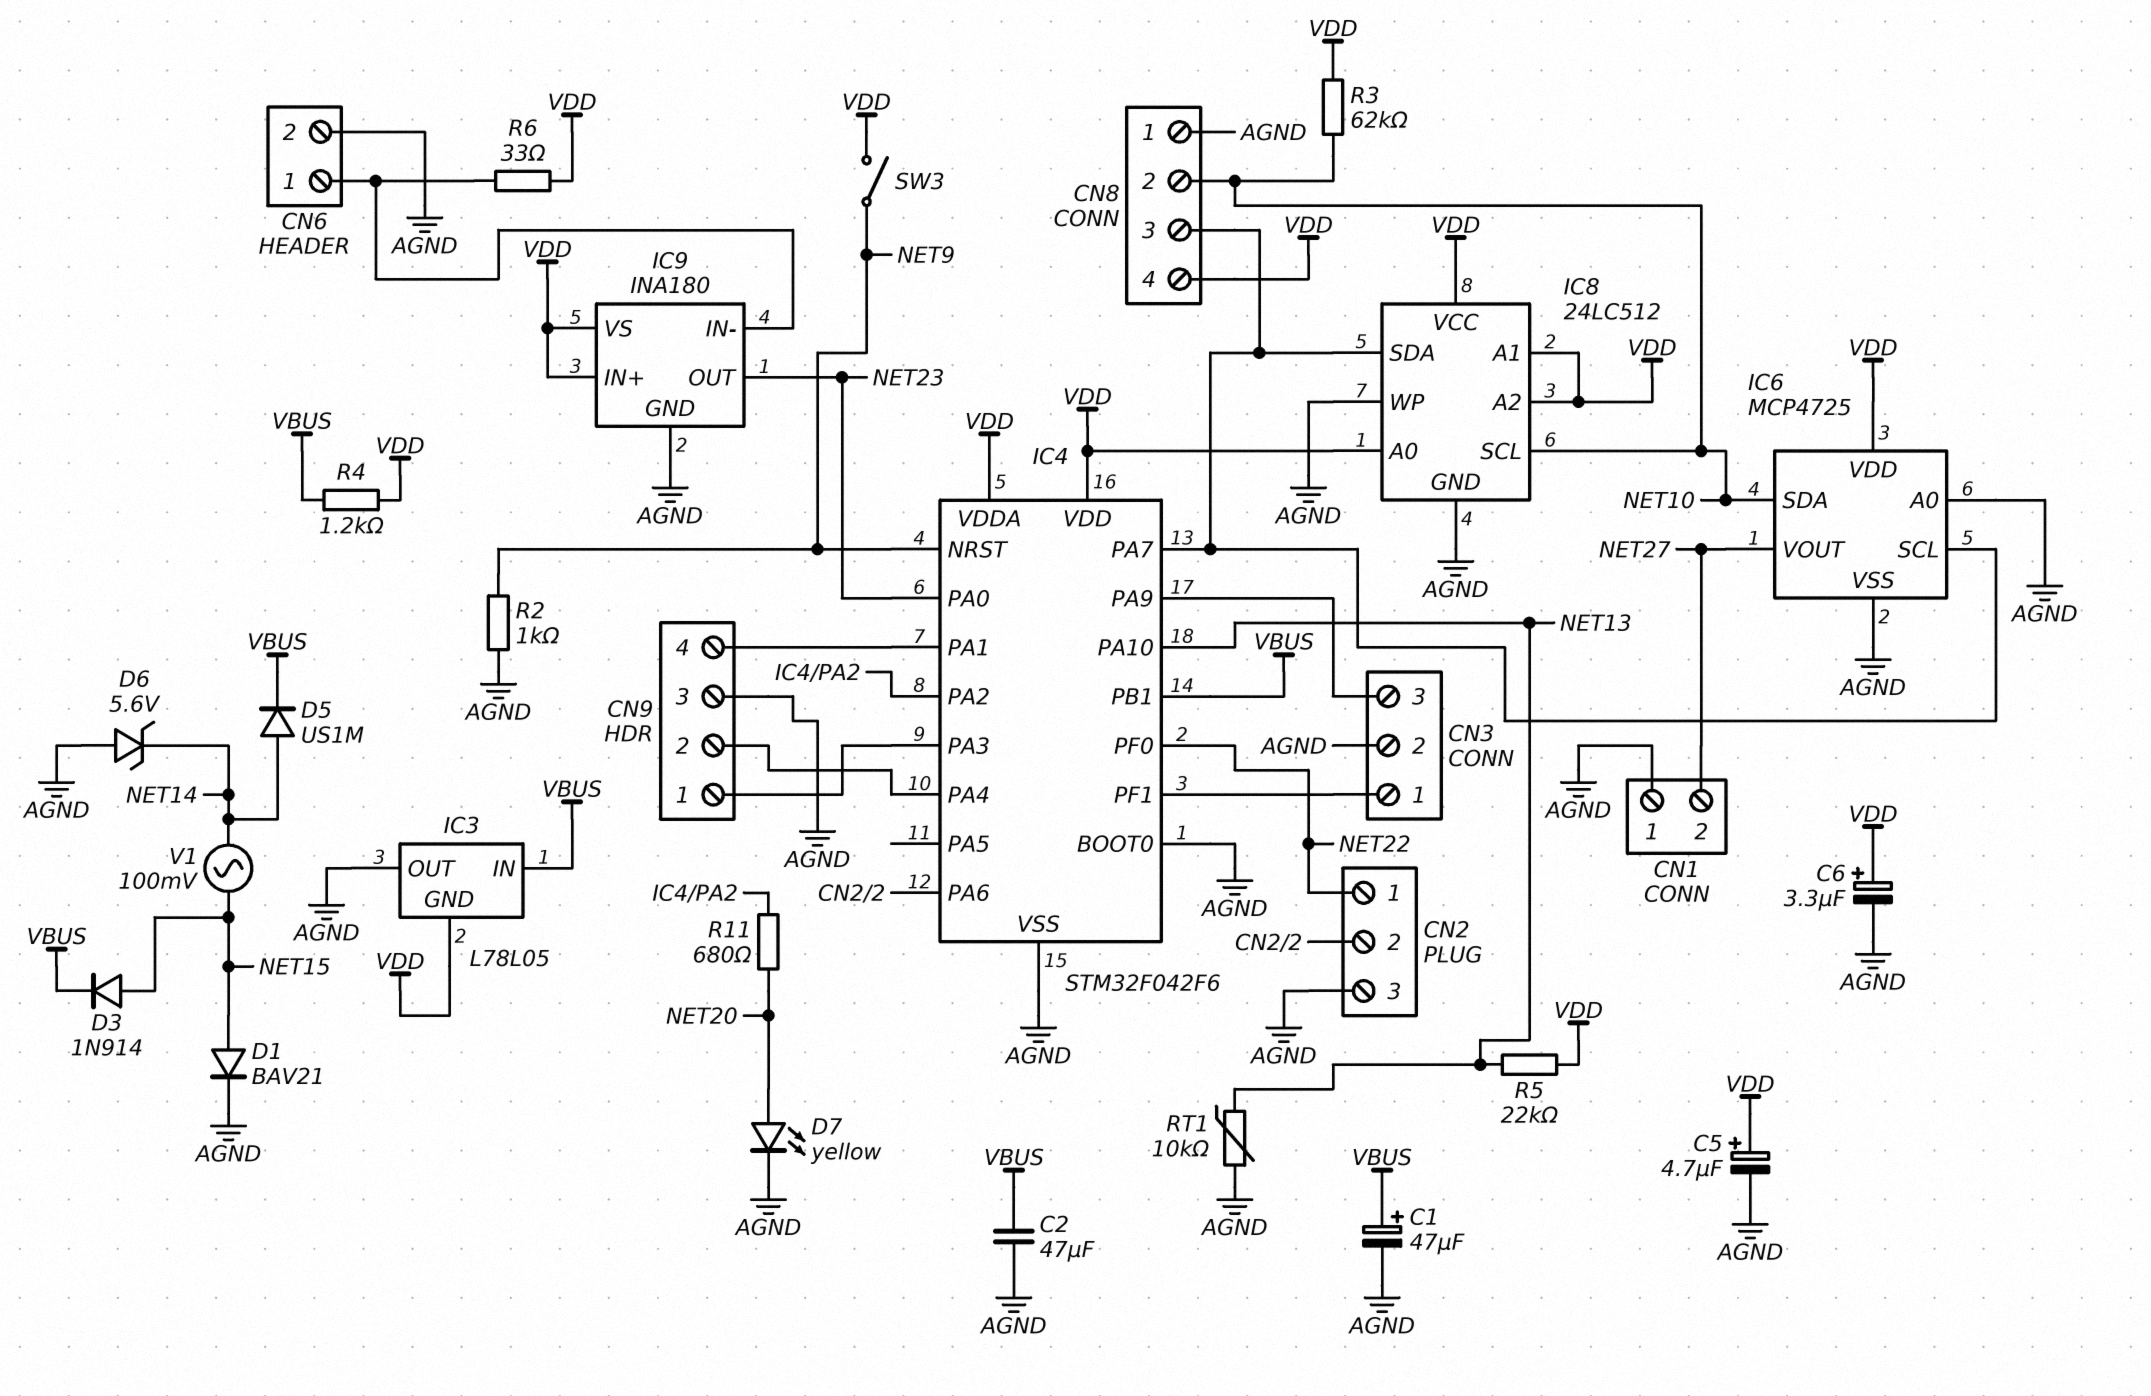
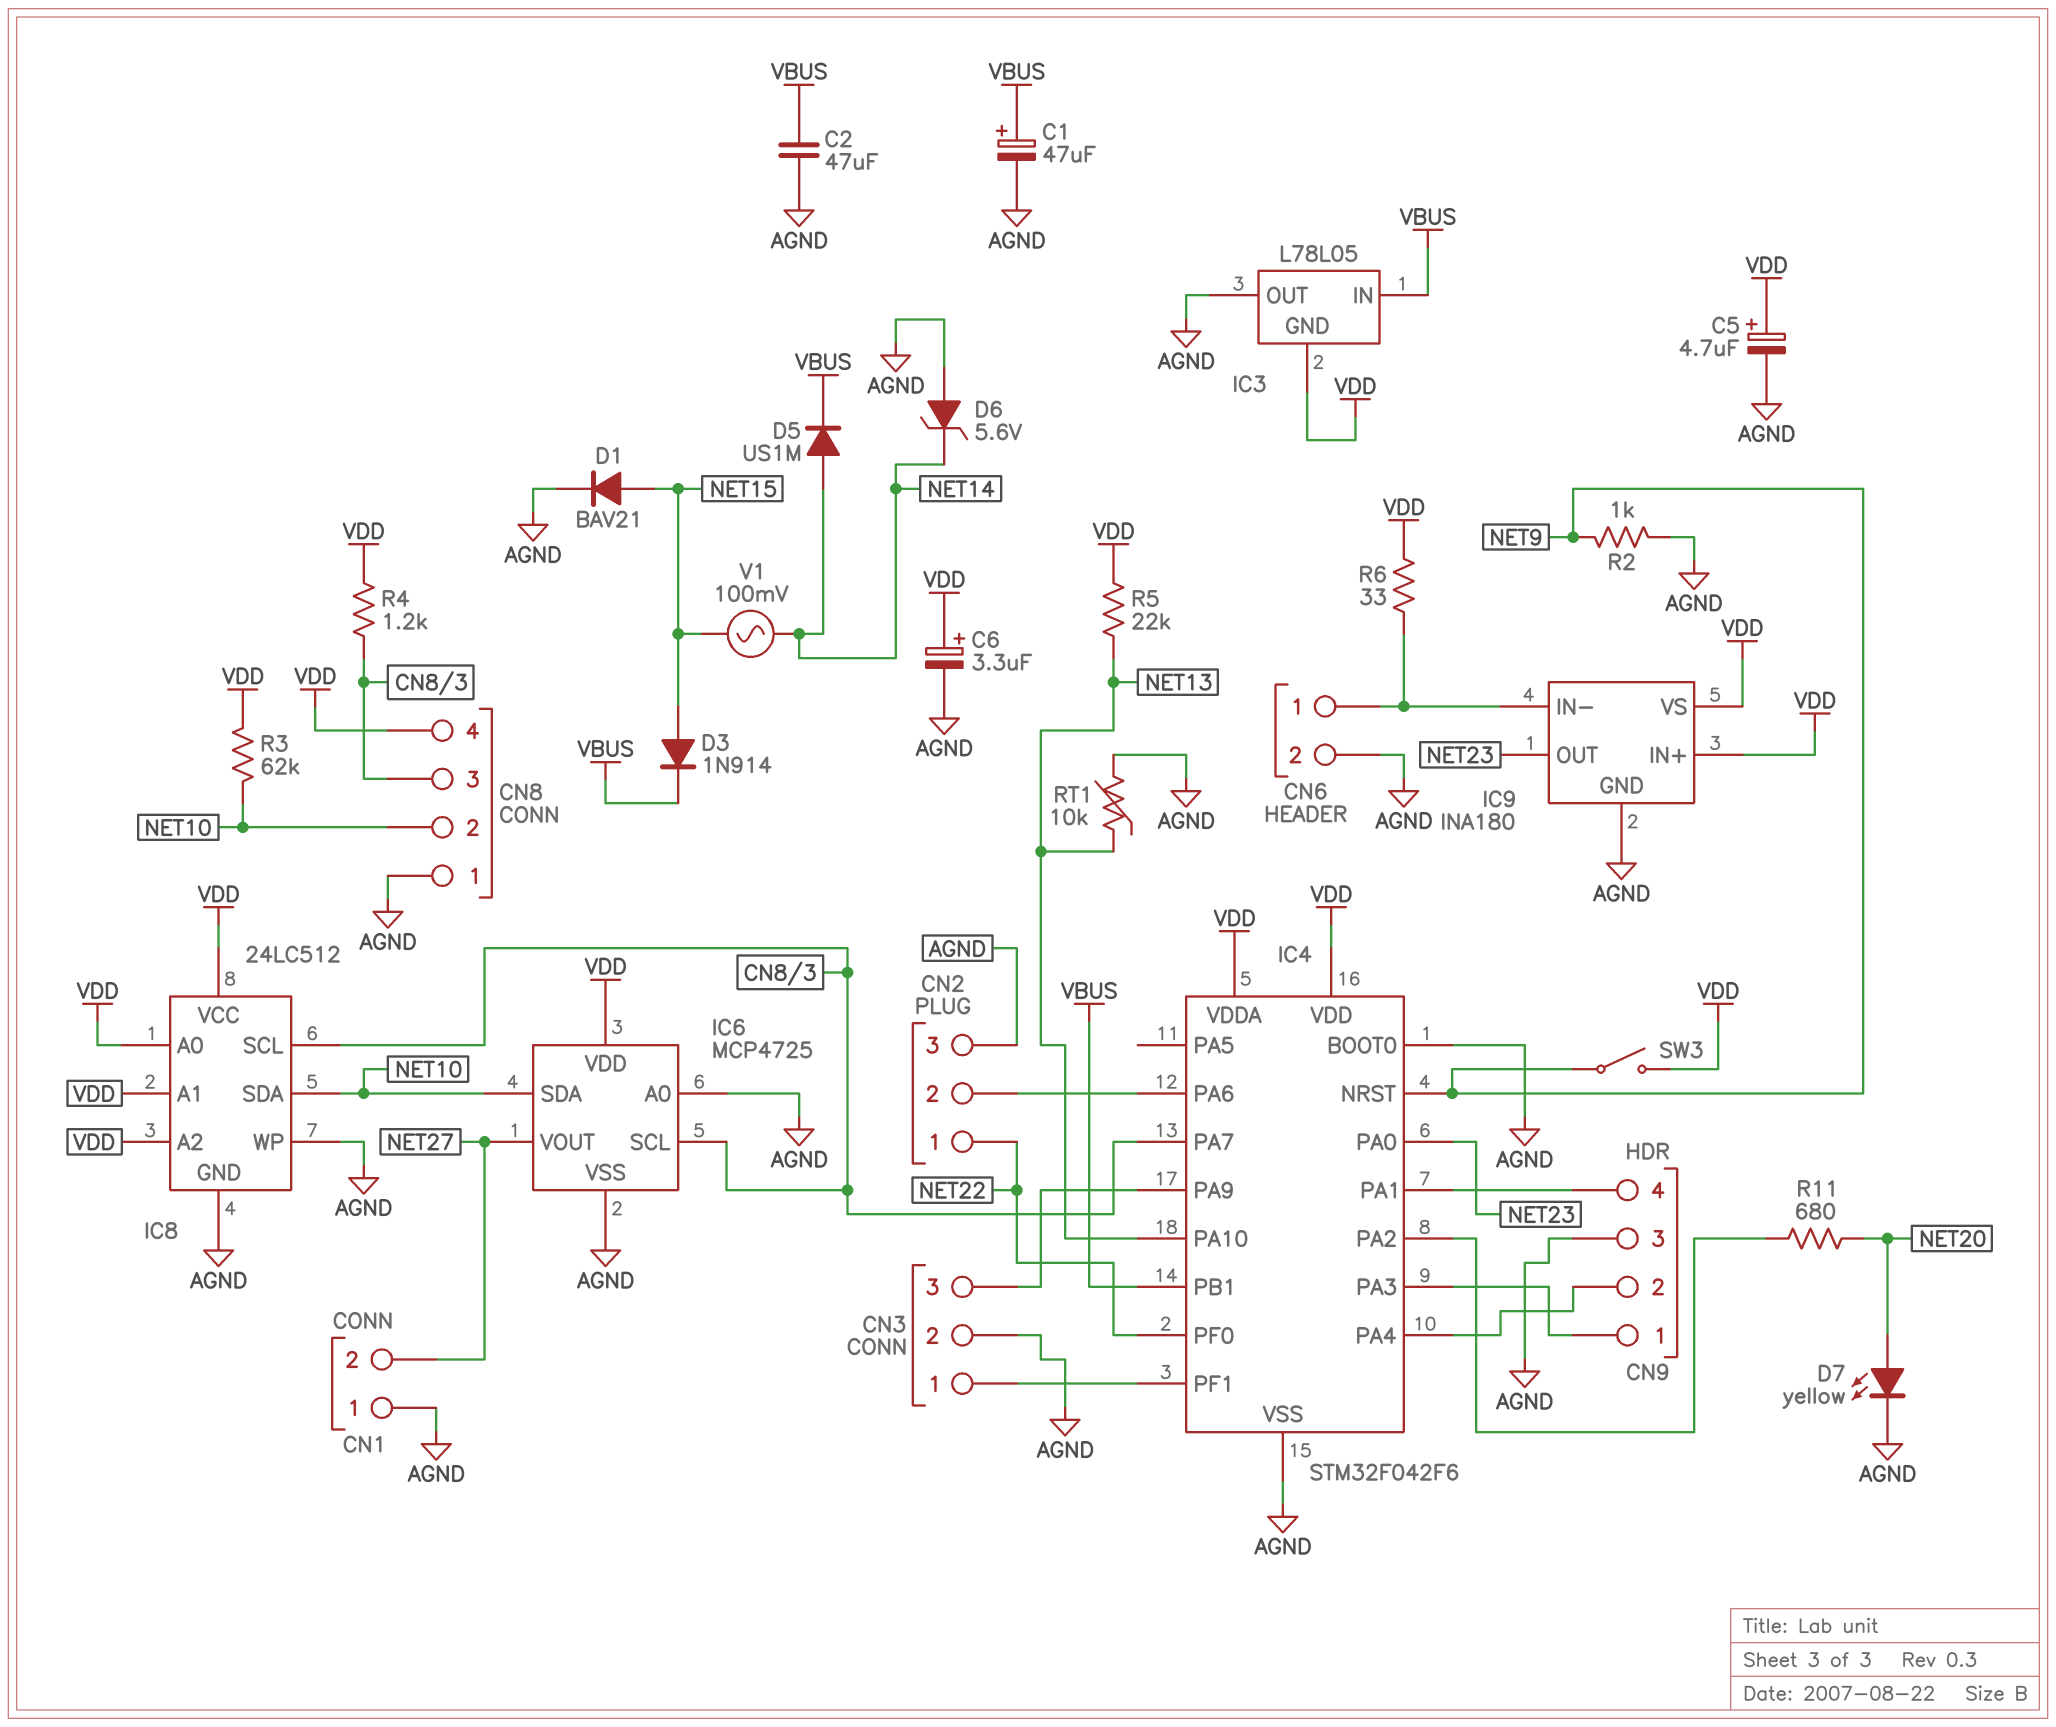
IC8 pin SCL: NET10 -> CN8/3
IC8 pin SDA: CN8/3 -> NET10
R4: 1.2k (VBUS, VDD) -> 1.2k (CN8/3, VDD)

